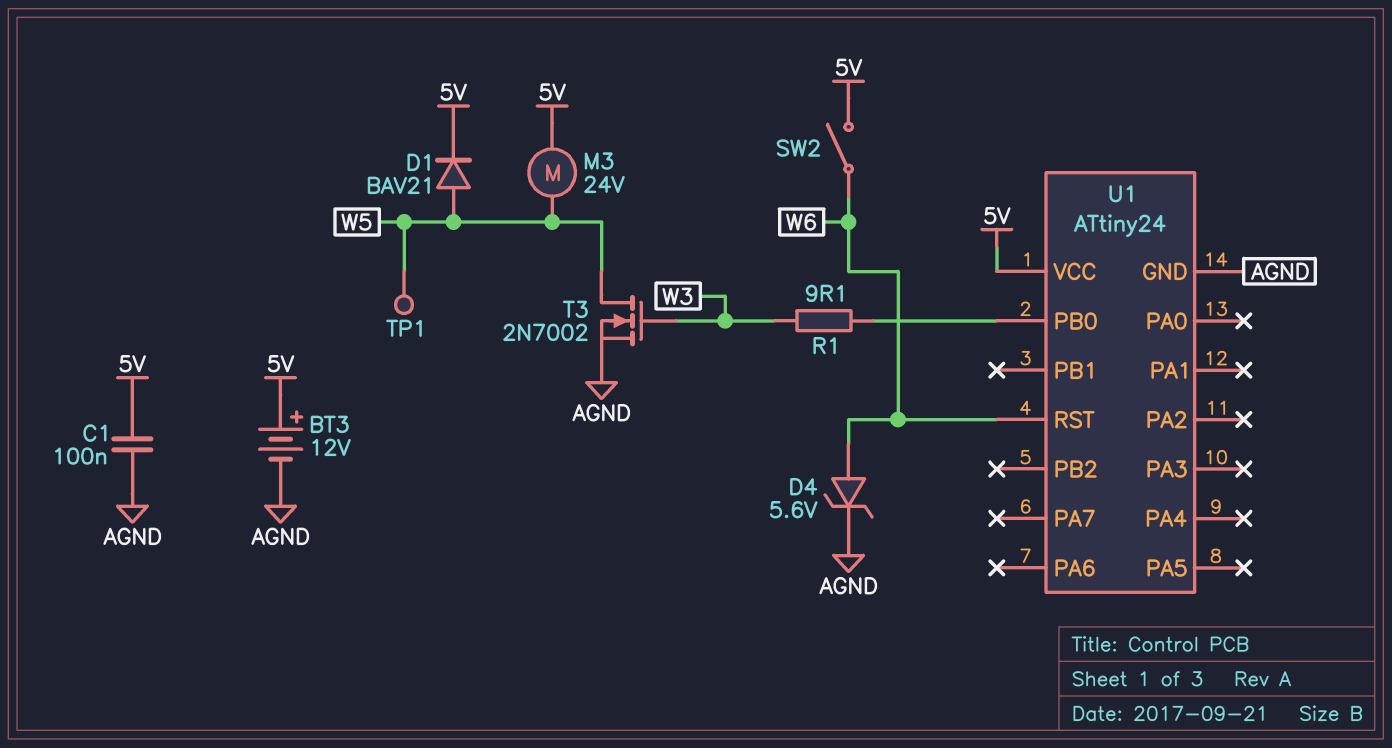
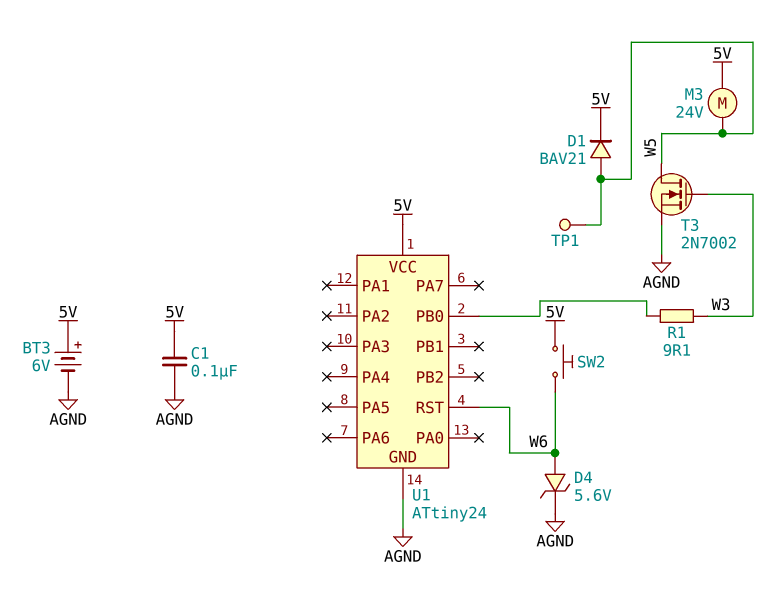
BT3: 12V (plus 5V, minus AGND) -> 6V (plus 5V, minus AGND)
SW2: switch (5V, W6) -> button (5V, W6)

